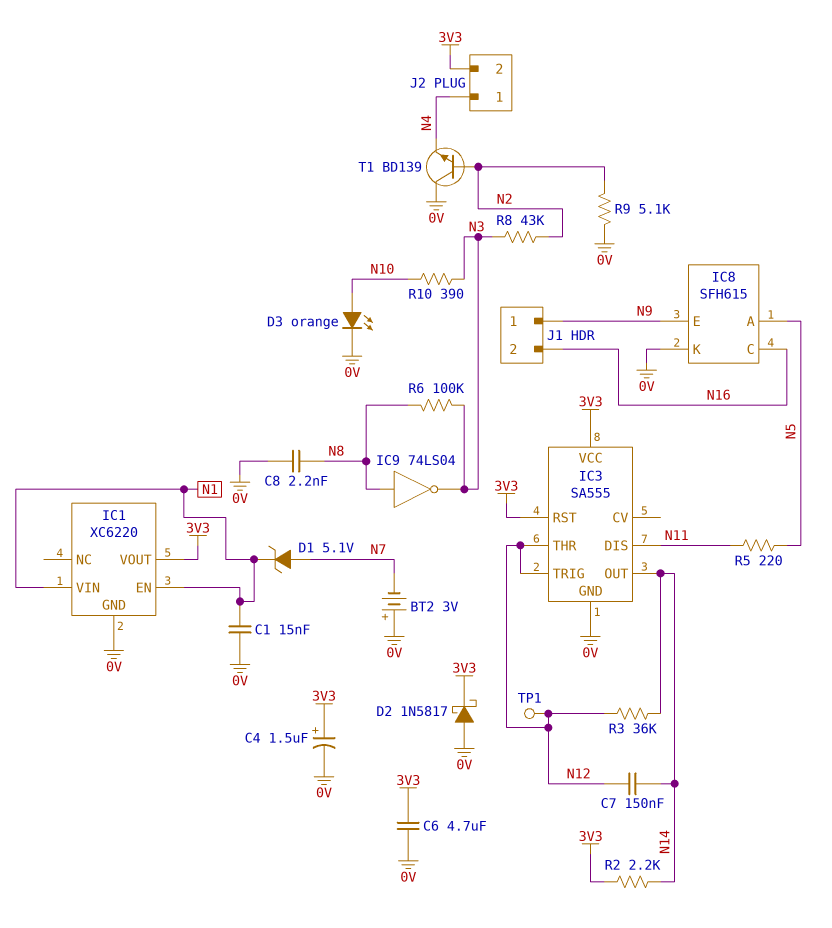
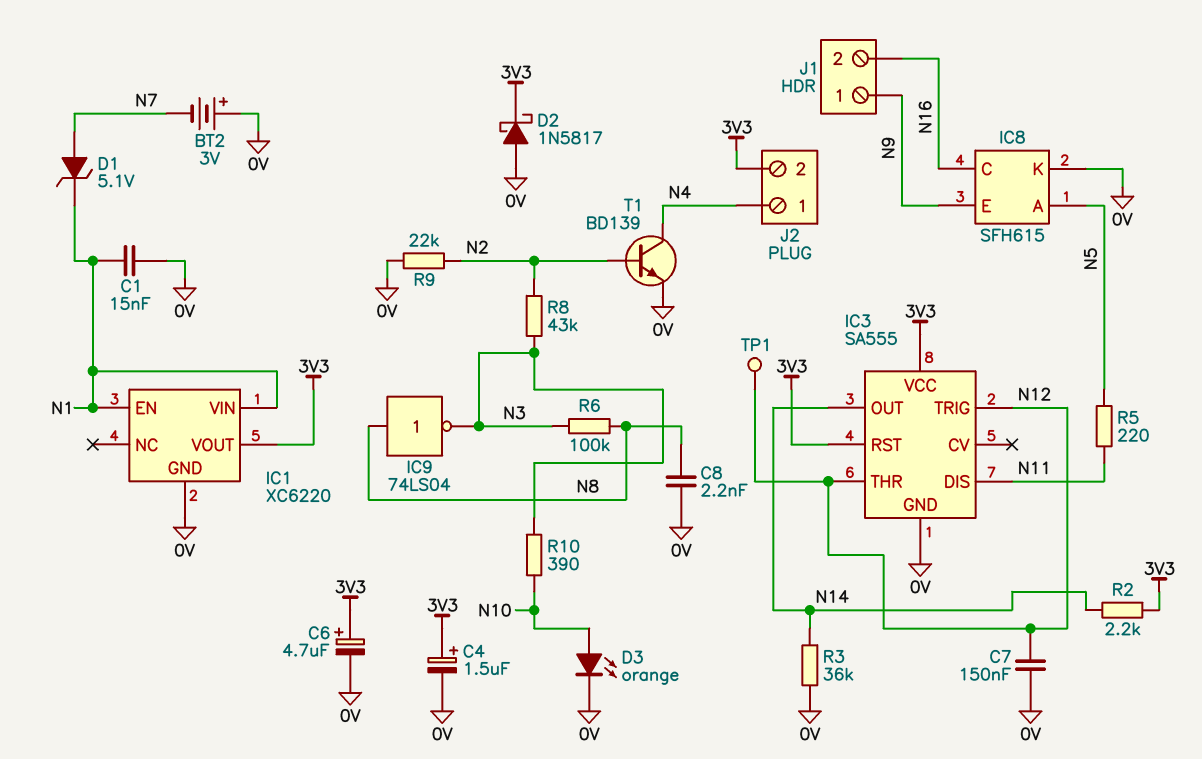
C6: 4.7uF (0V, 3V3) -> 4.7uF (plus 3V3, minus 0V)
C7: 150nF (N12, N14) -> 150nF (0V, N12)
R3: 36k (N12, N14) -> 36k (0V, N14)
R9: 5.1k (0V, N2) -> 22k (0V, N2)
T1: NPN BD139 (B N2, C 0V, E N4) -> NPN BD139 (B N2, C N4, E 0V)

